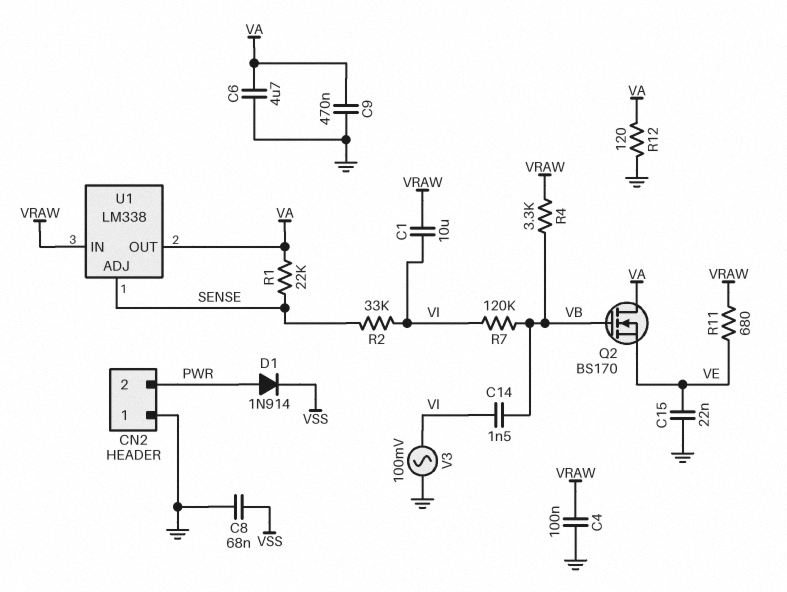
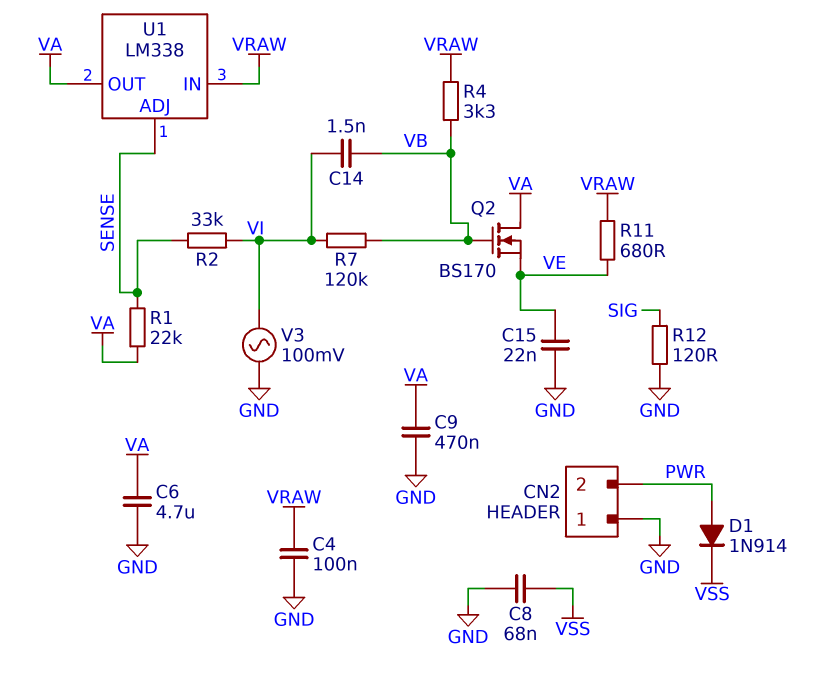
C1: 10uF (VI, VRAW) -> none
R12: 120 (GND, VA) -> 120 (GND, SIG)

